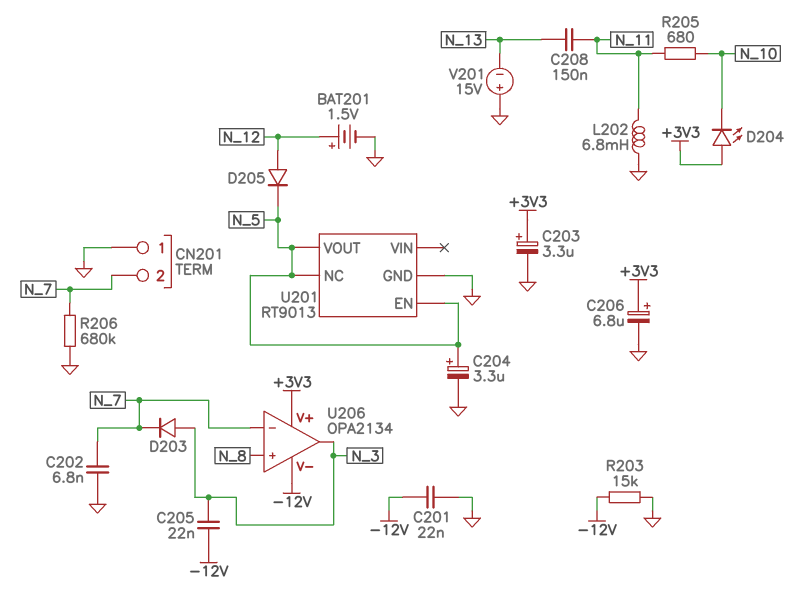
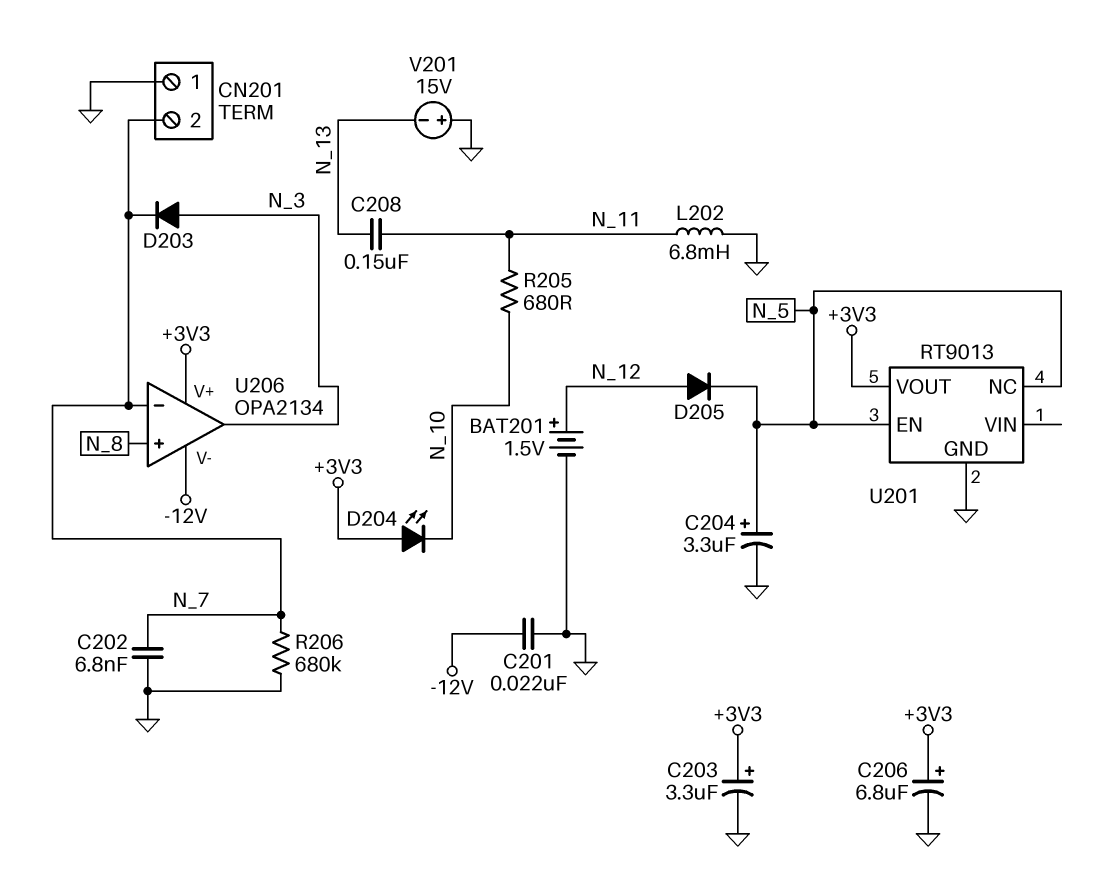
C205: 22nF (-12V, N_3) -> none
R203: 15k (-12V, GND) -> none
U201 pin VOUT: N_5 -> +3V3

